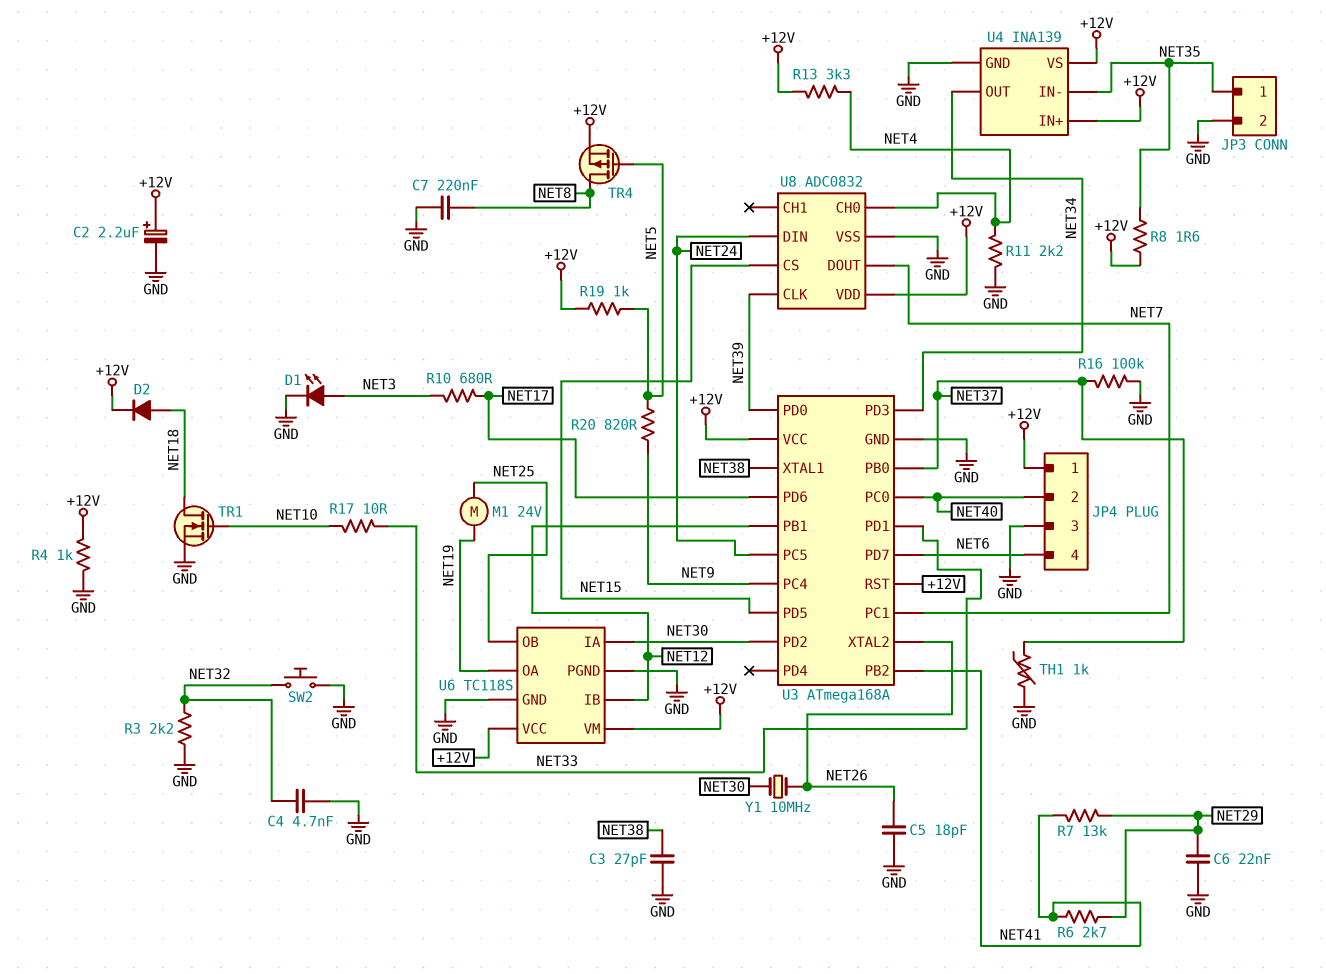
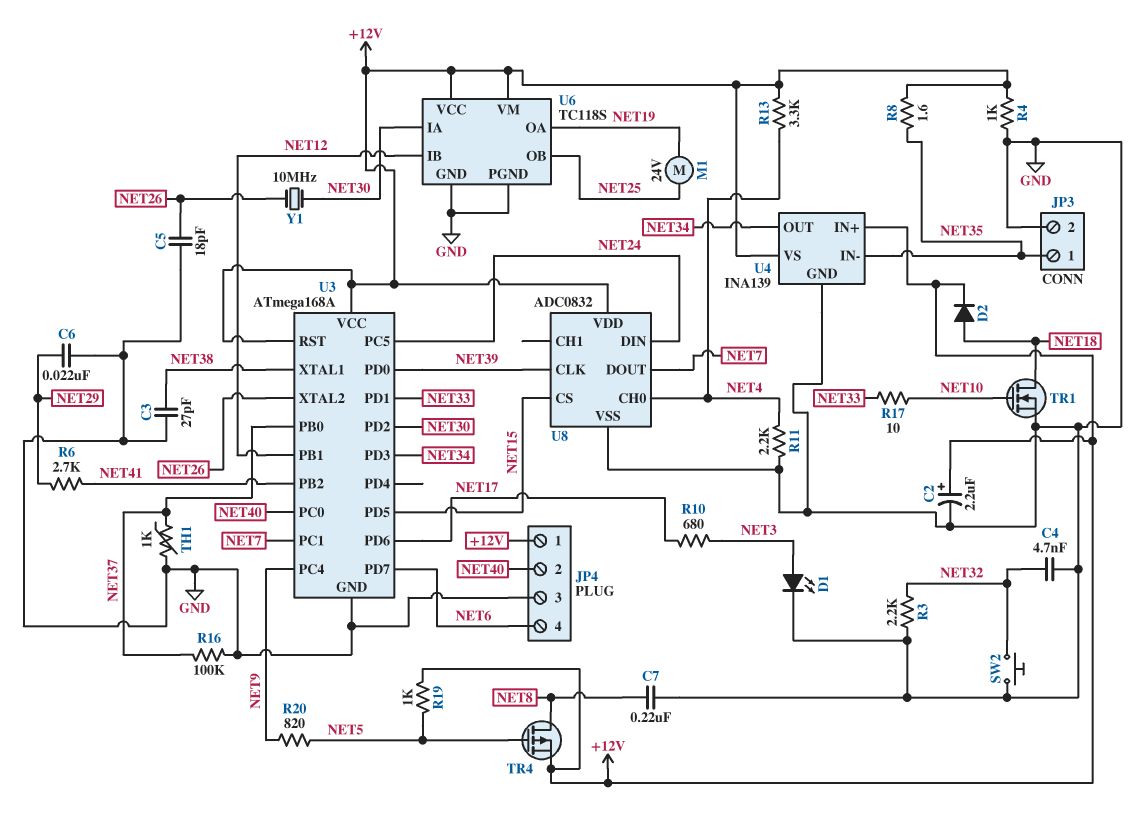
R7: 13k (NET29, NET41) -> none

